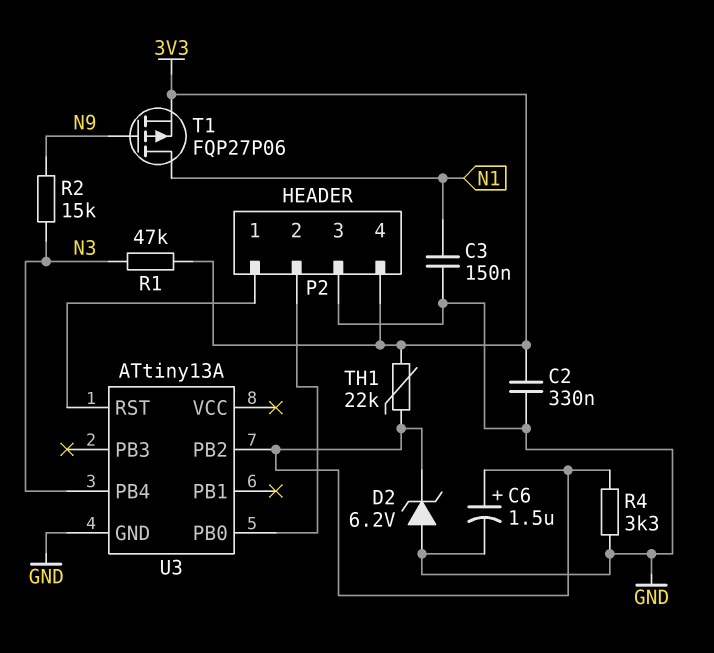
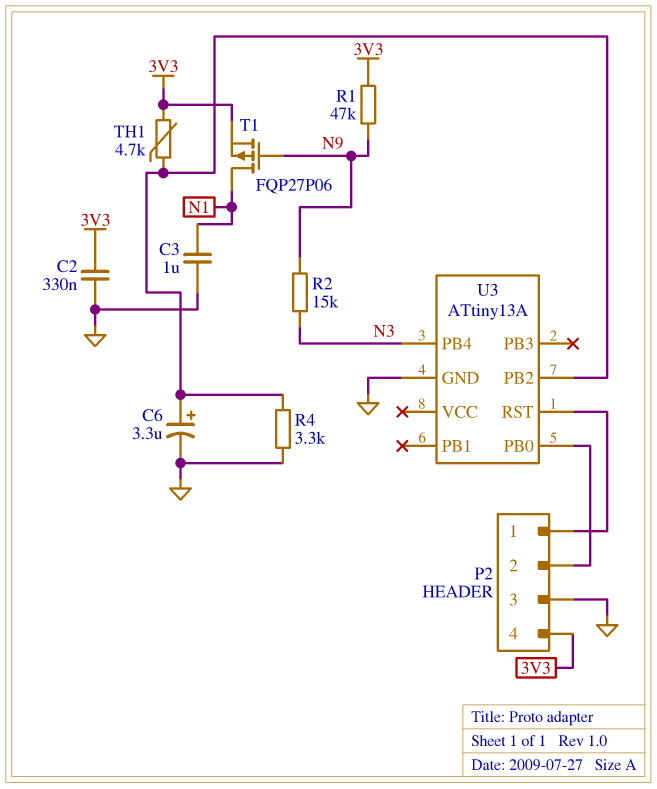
C3: 150nF (GND, N1) -> 1uF (GND, N1)
C6: 1.5uF (plus U3/PB2, minus GND) -> 3.3uF (plus U3/PB2, minus GND)
D2: zener 6.2V (A GND, K U3/PB2) -> none
R1: 47k (3V3, N3) -> 47k (3V3, N9)
TH1: 22k (3V3, U3/PB2) -> 4.7k (3V3, U3/PB2)

